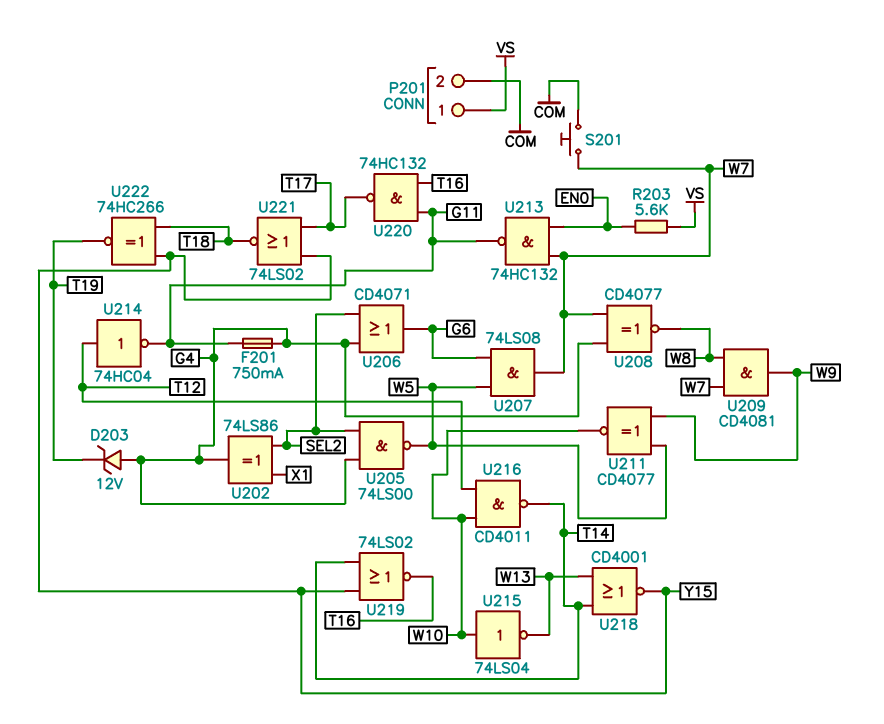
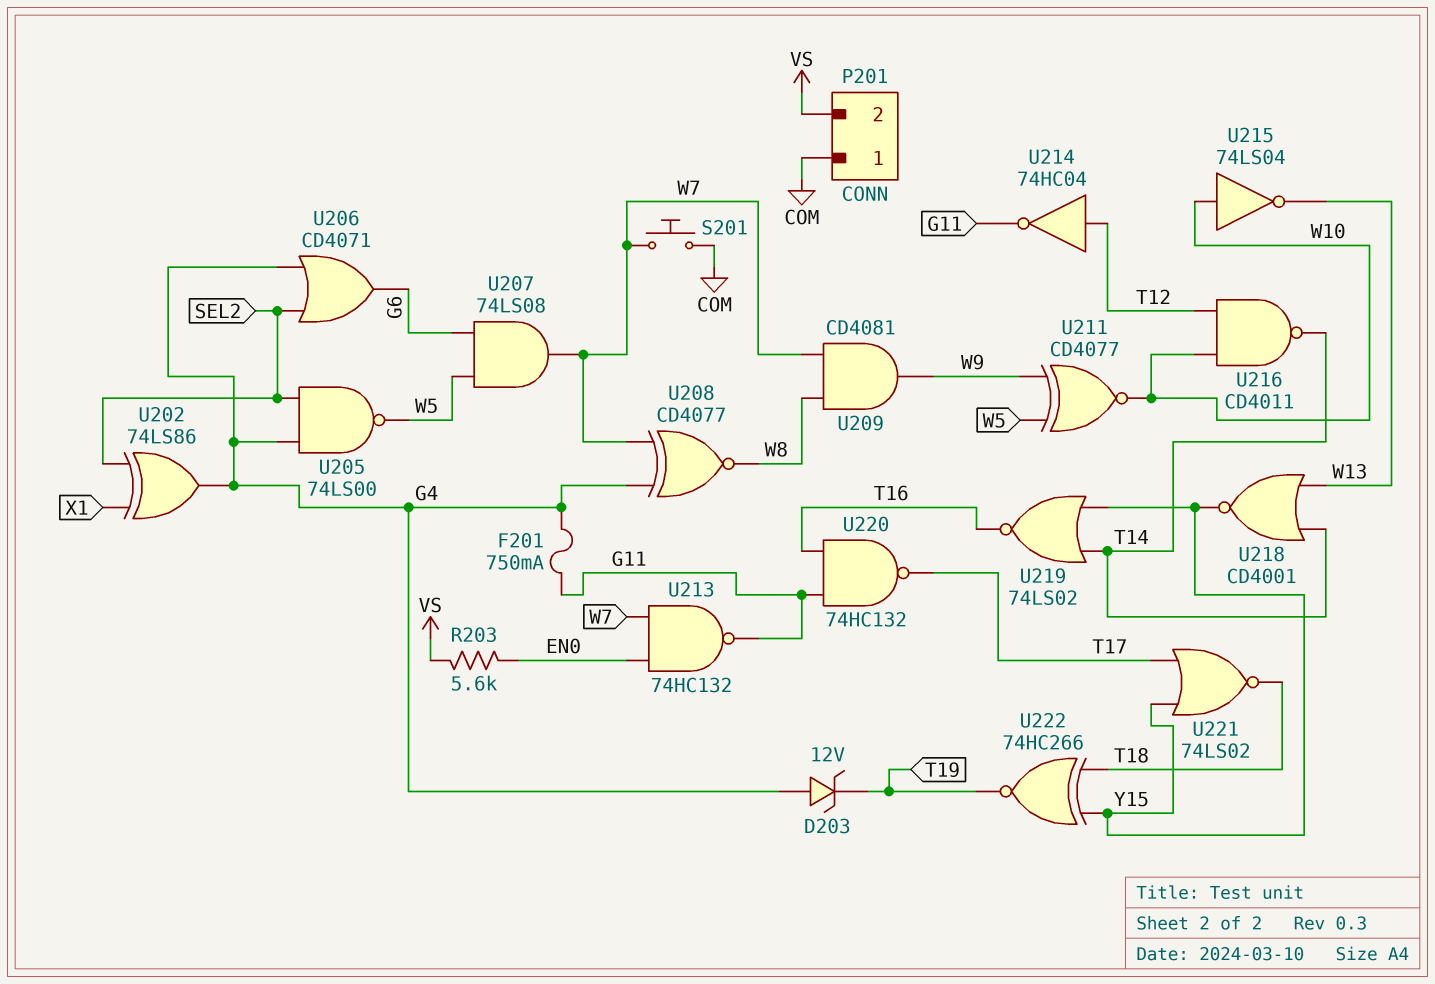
P201 pin 1: VS -> COM
P201 pin 2: COM -> VS

